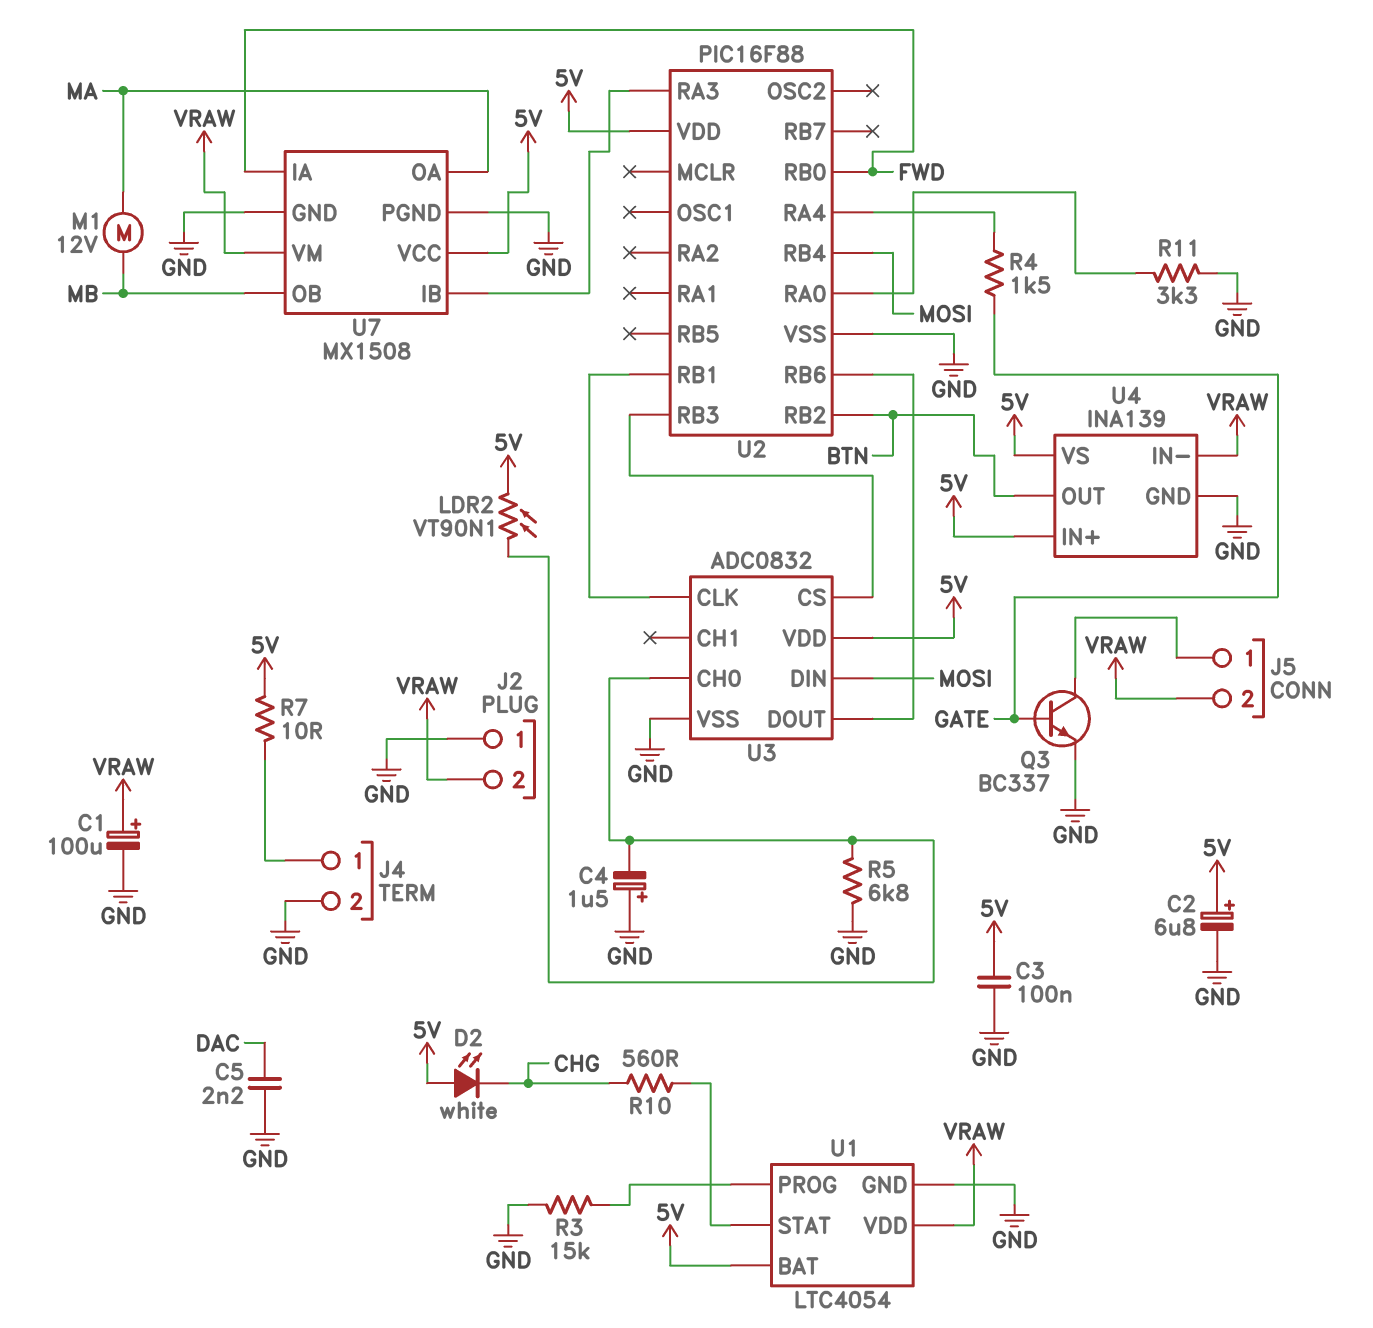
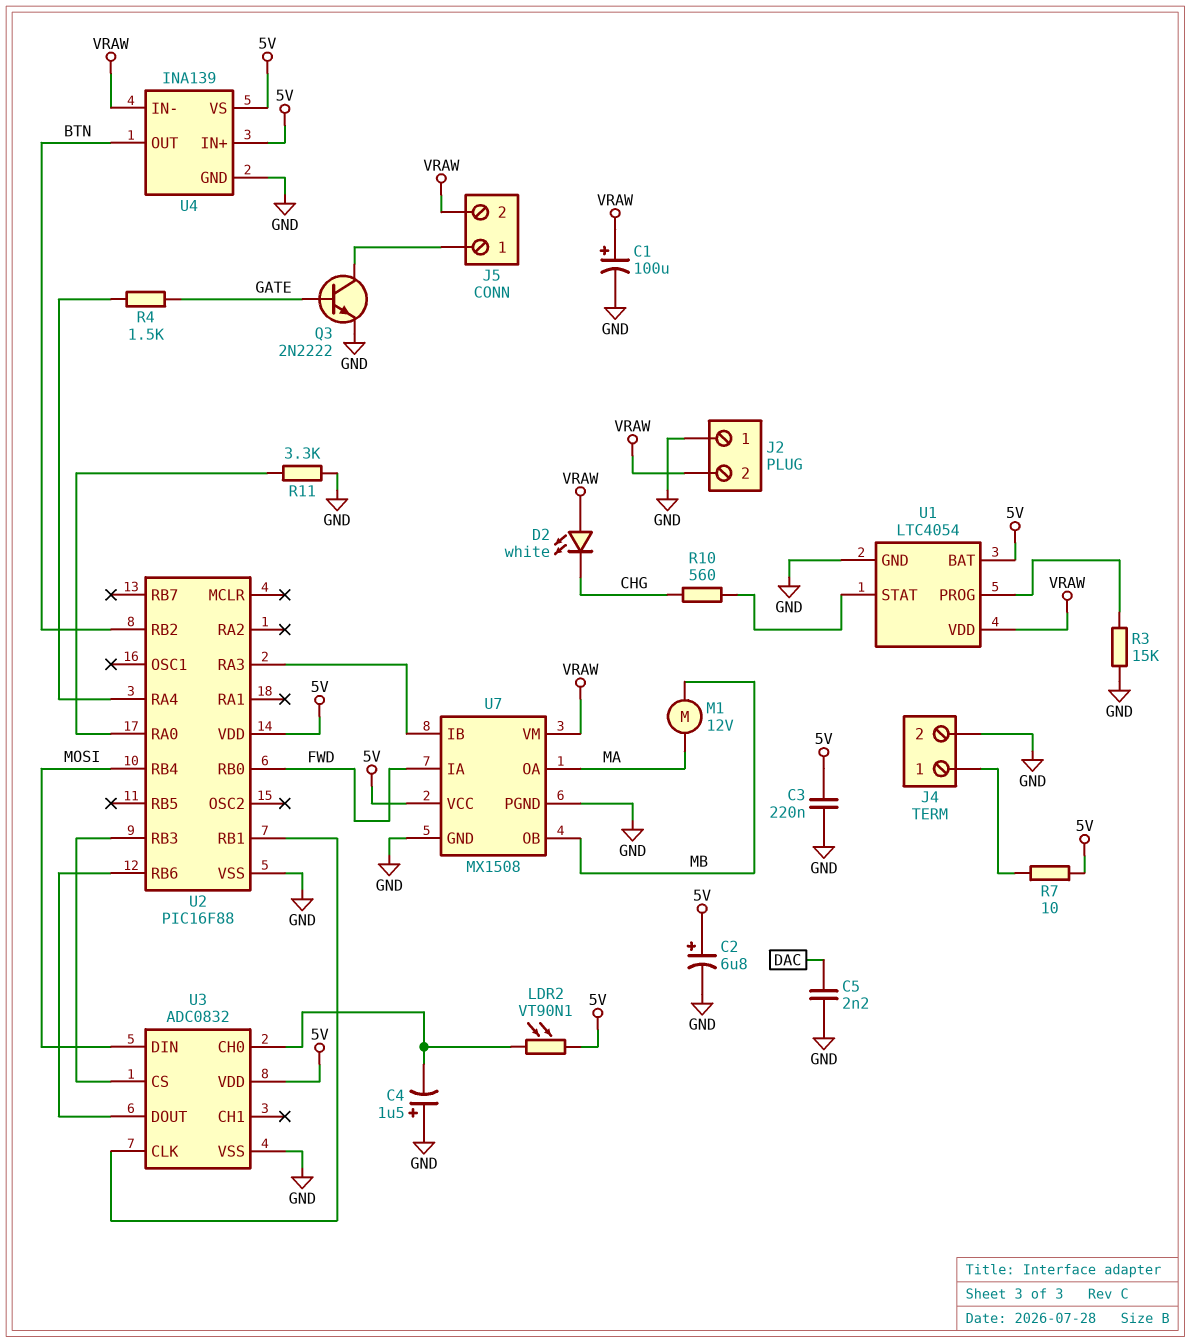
C3: 100nF (5V, GND) -> 220nF (5V, GND)
D2: LED white (A 5V, K CHG) -> LED white (A VRAW, K CHG)
Q3: NPN BC337 (B GATE, C J5/1, E GND) -> NPN 2N2222 (B GATE, C J5/1, E GND)
R5: 6.8k (GND, U3/CH0) -> none

